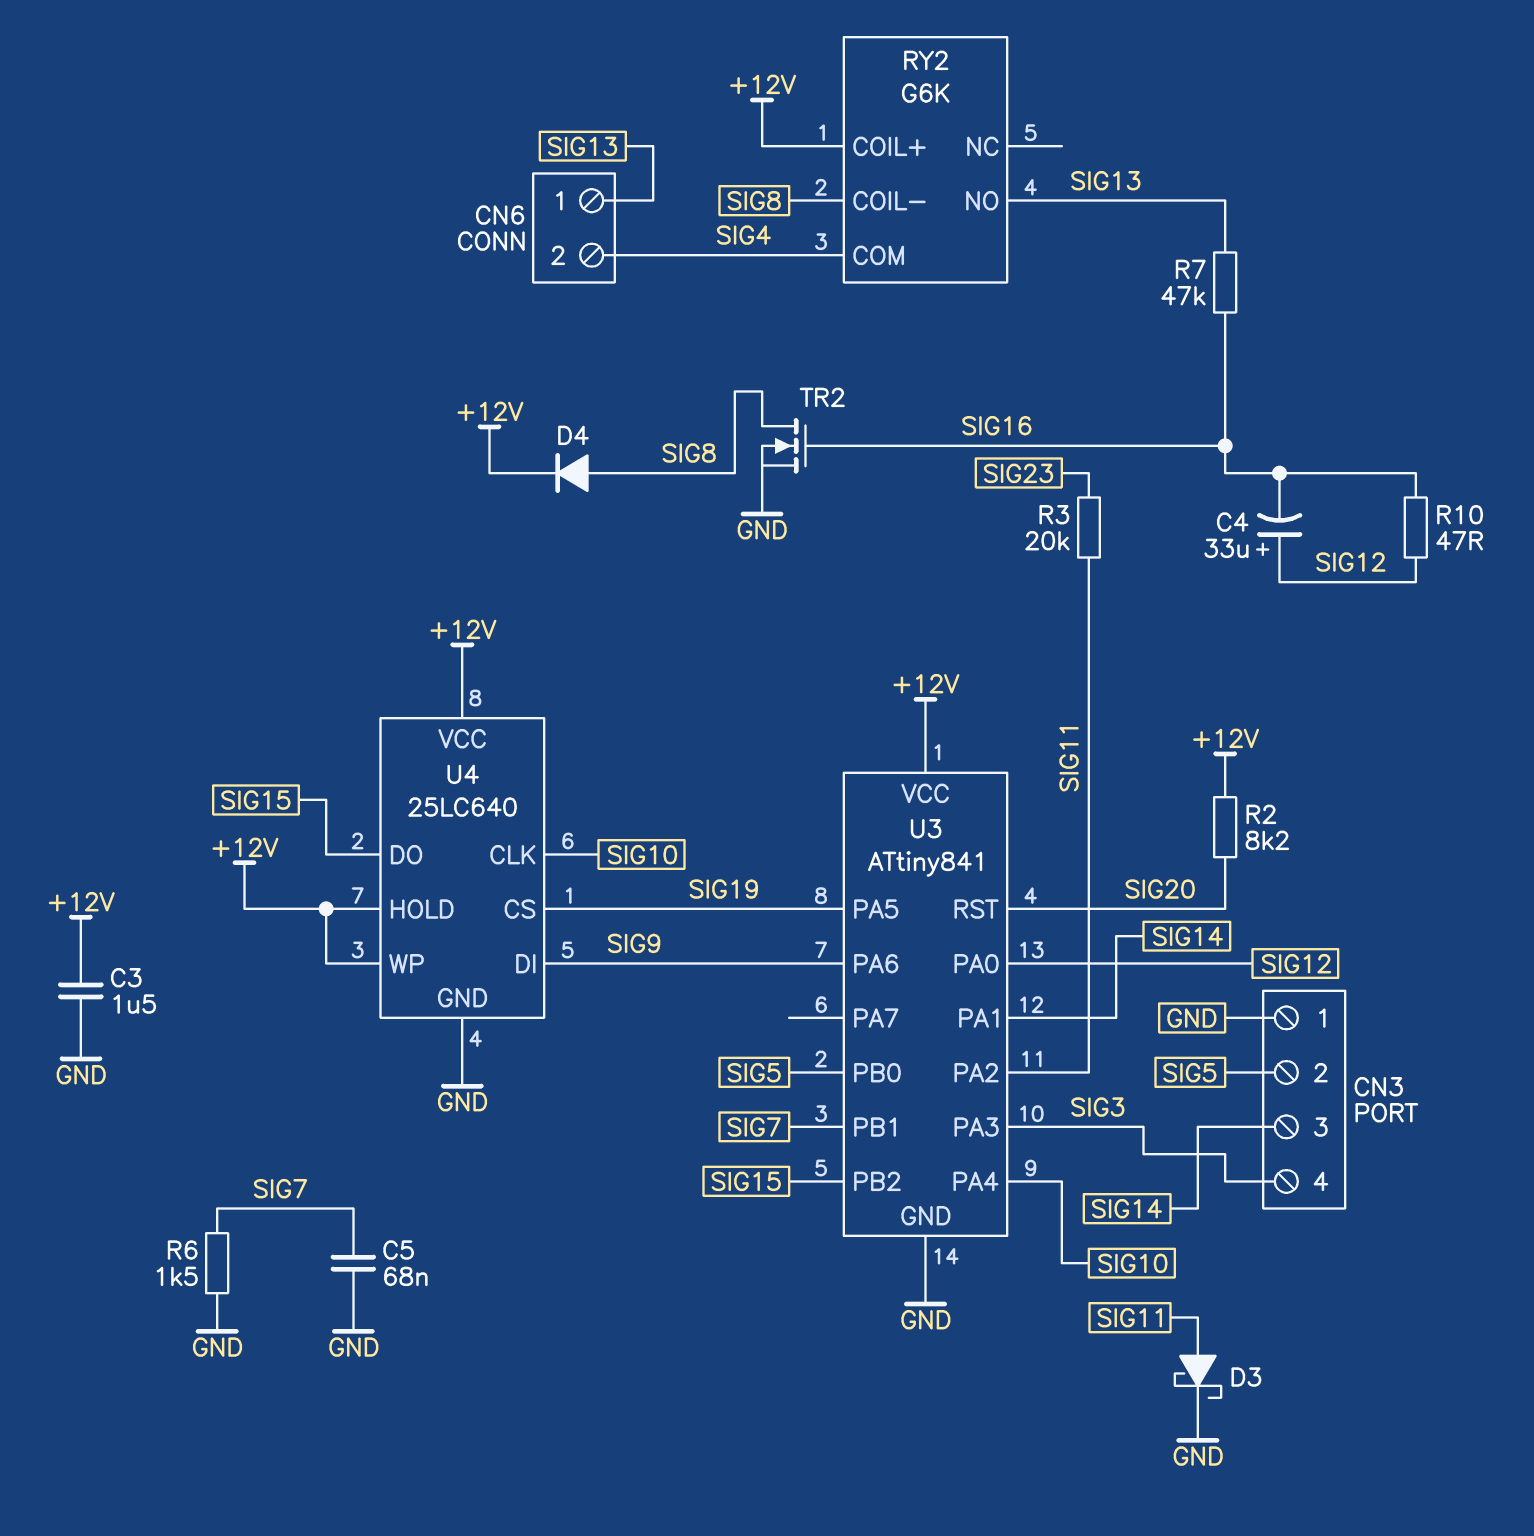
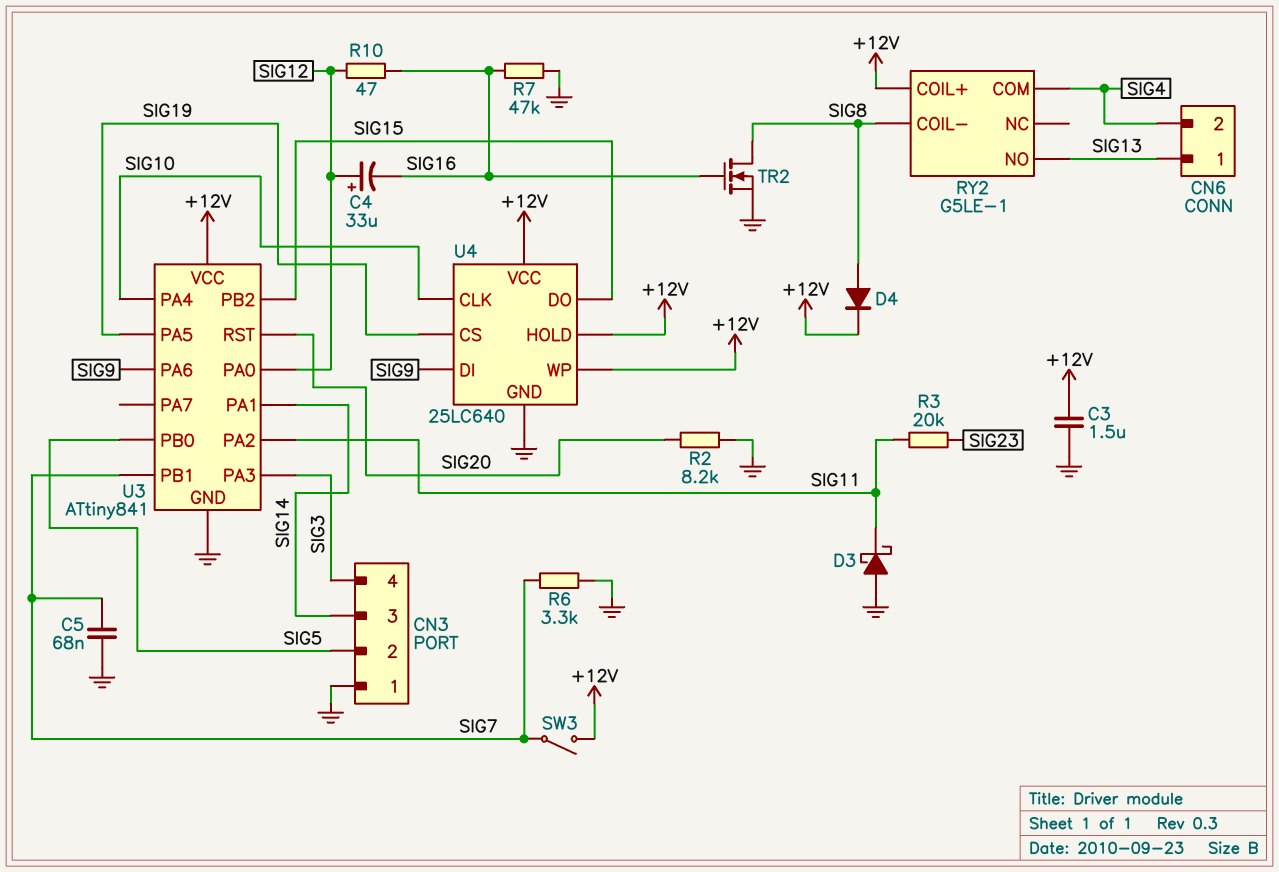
D3: schottky (A SIG11, K GND) -> schottky (A GND, K SIG11)
R2: 8.2k (+12V, SIG20) -> 8.2k (GND, SIG20)
R6: 1.5k (GND, SIG7) -> 3.3k (GND, SIG7)
R7: 47k (SIG13, SIG16) -> 47k (GND, SIG16)
RY2: G6K -> G5LE-1
SW3: none -> switch (+12V, SIG7)

